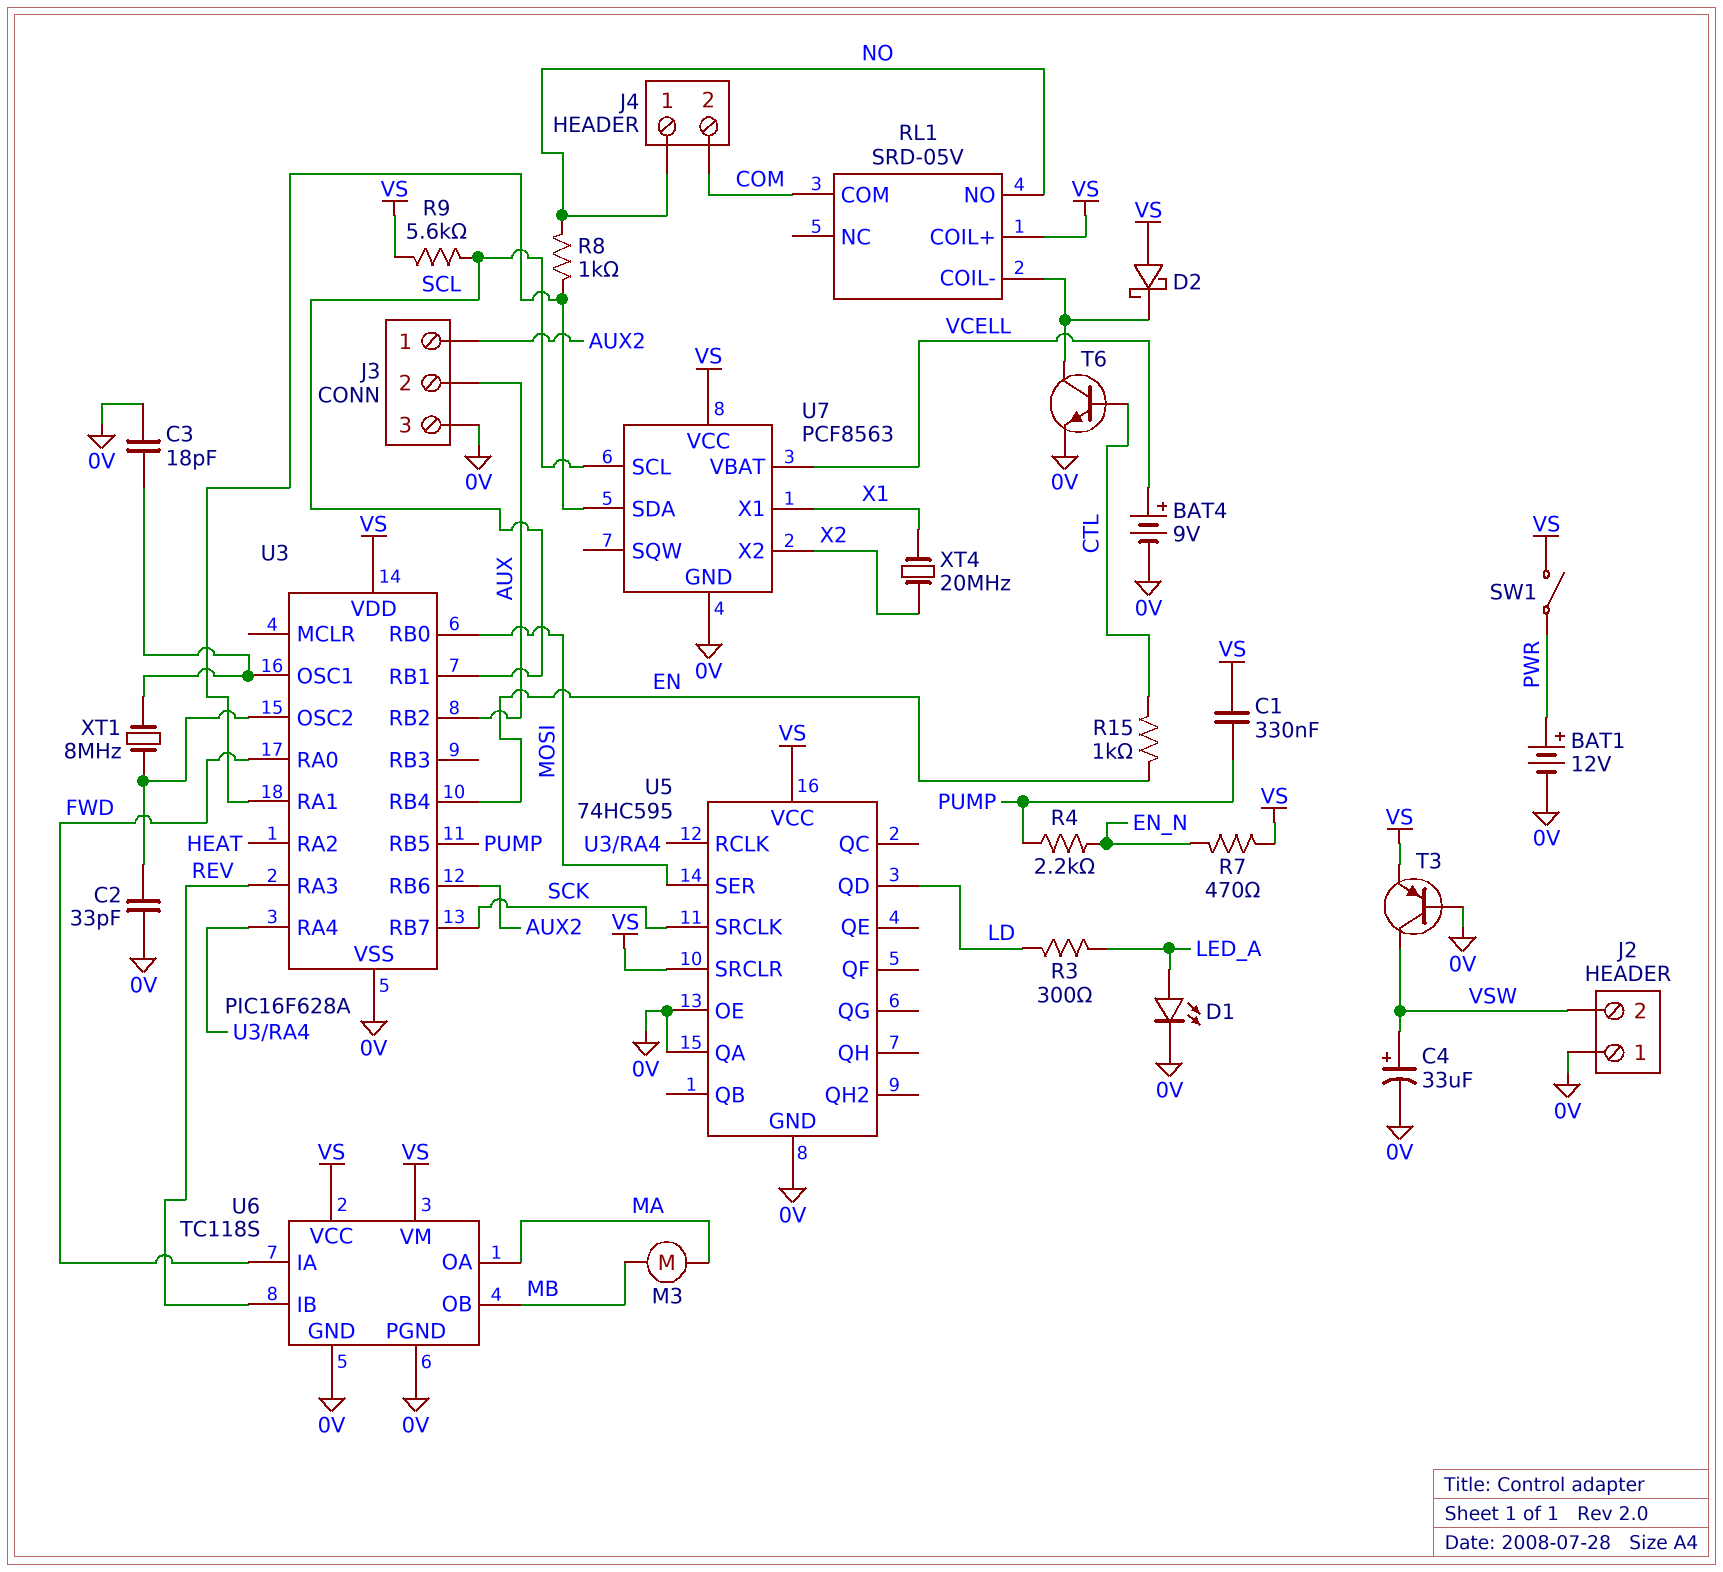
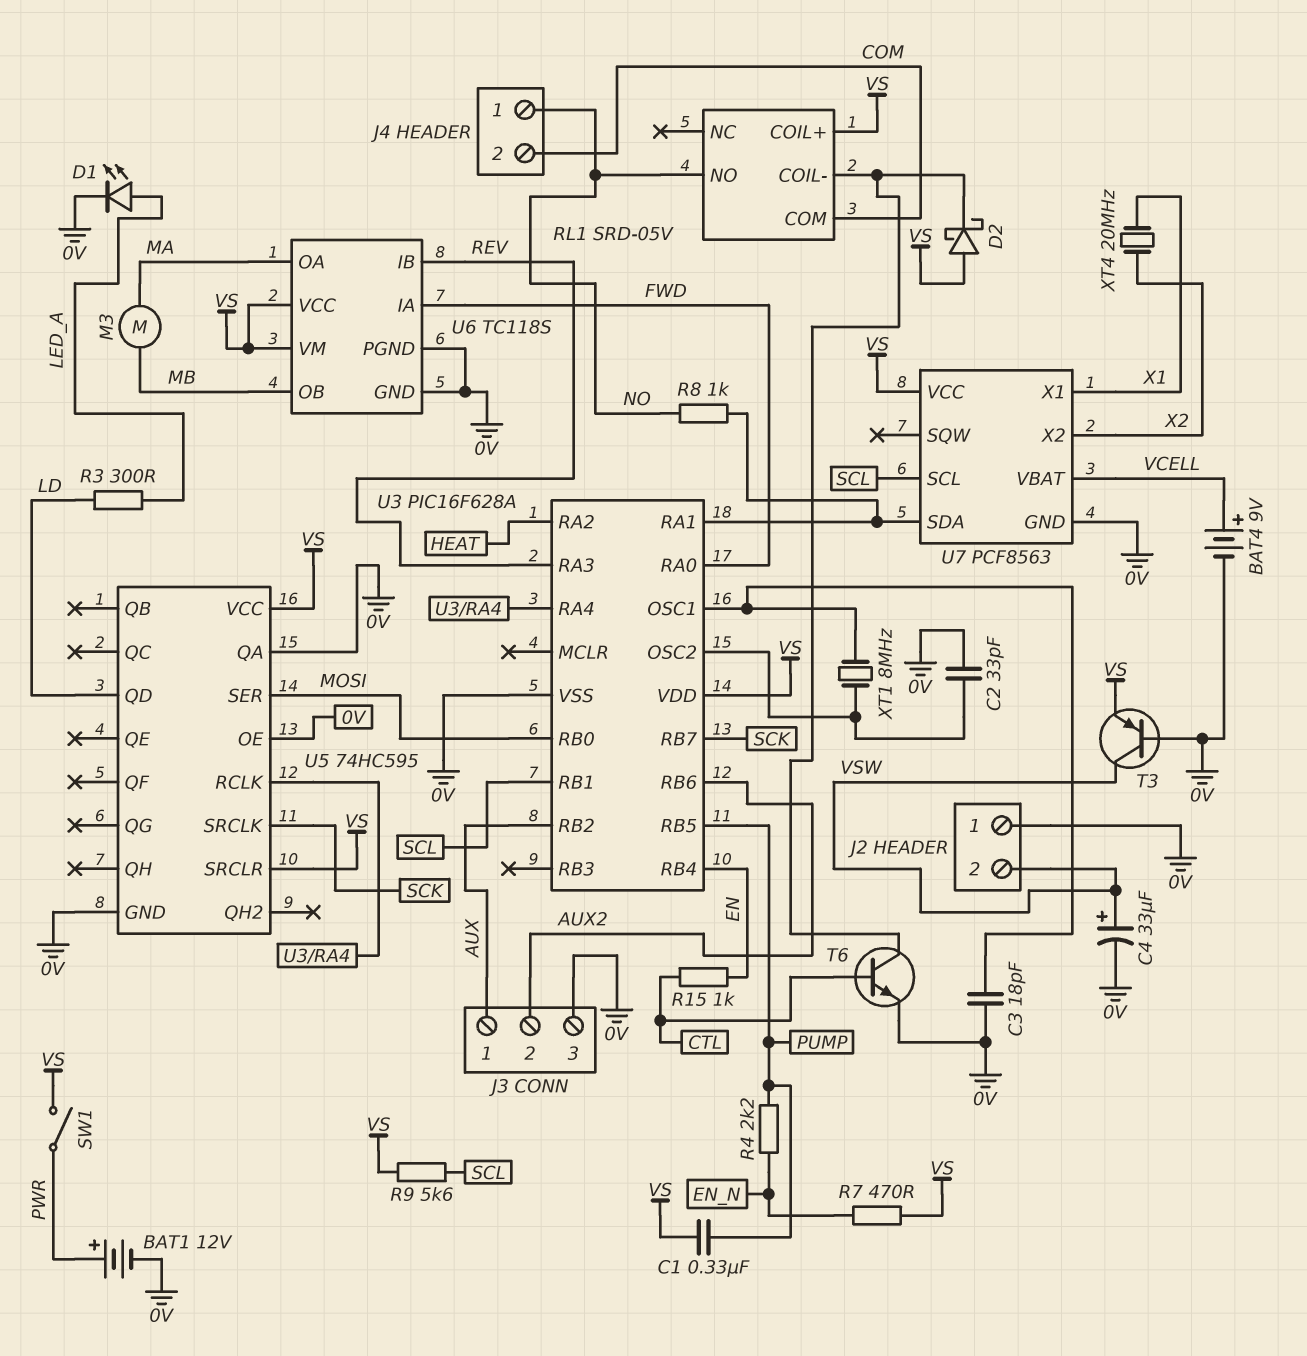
J3 pin 1: AUX2 -> AUX
J3 pin 2: AUX -> AUX2

